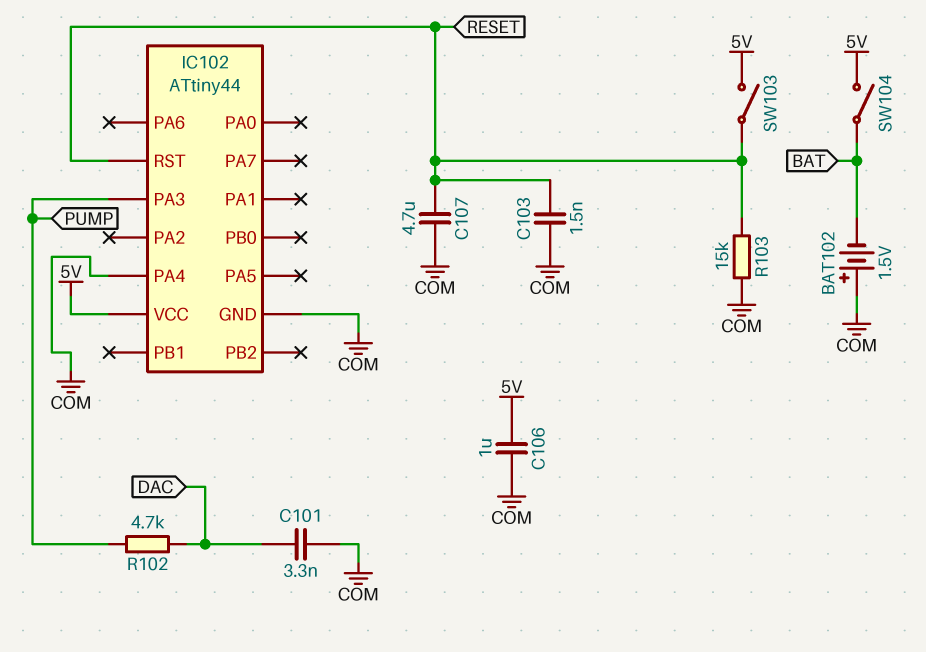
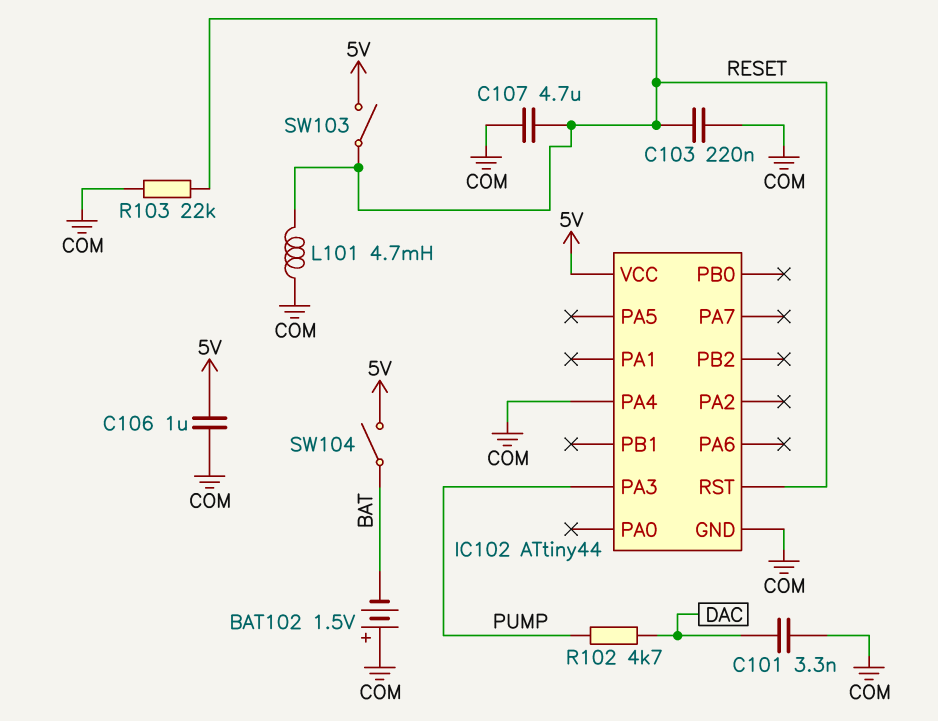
C103: 1.5nF (COM, RESET) -> 220nF (COM, RESET)
L101: none -> 4.7mH (COM, RESET)
R103: 15k (COM, RESET) -> 22k (COM, RESET)

